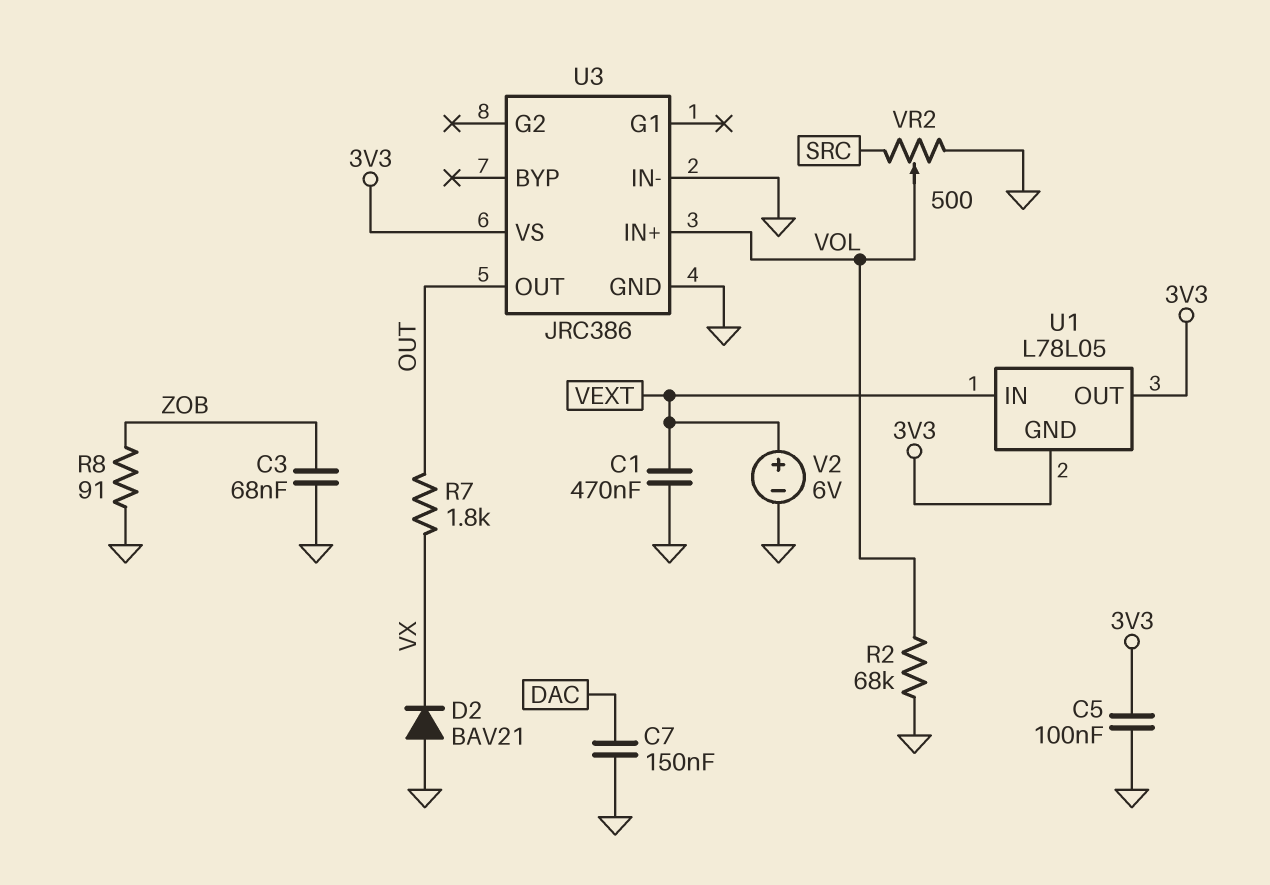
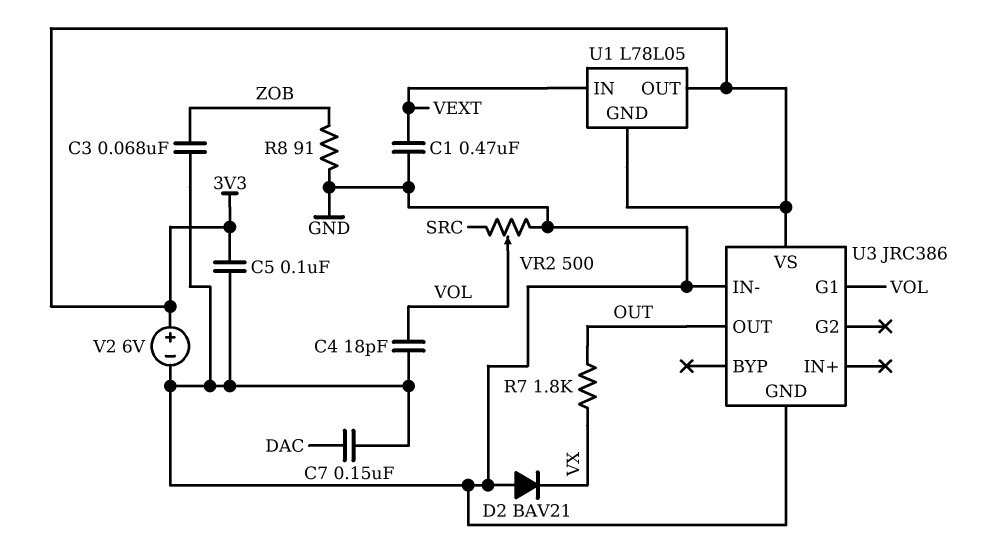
C4: none -> 18pF (GND, VOL)
R2: 68k (GND, VOL) -> none
U3 pin G1: none -> VOL
U3 pin IN+: VOL -> none
V2: 6V (plus VEXT, minus GND) -> 6V (plus 3V3, minus GND)

